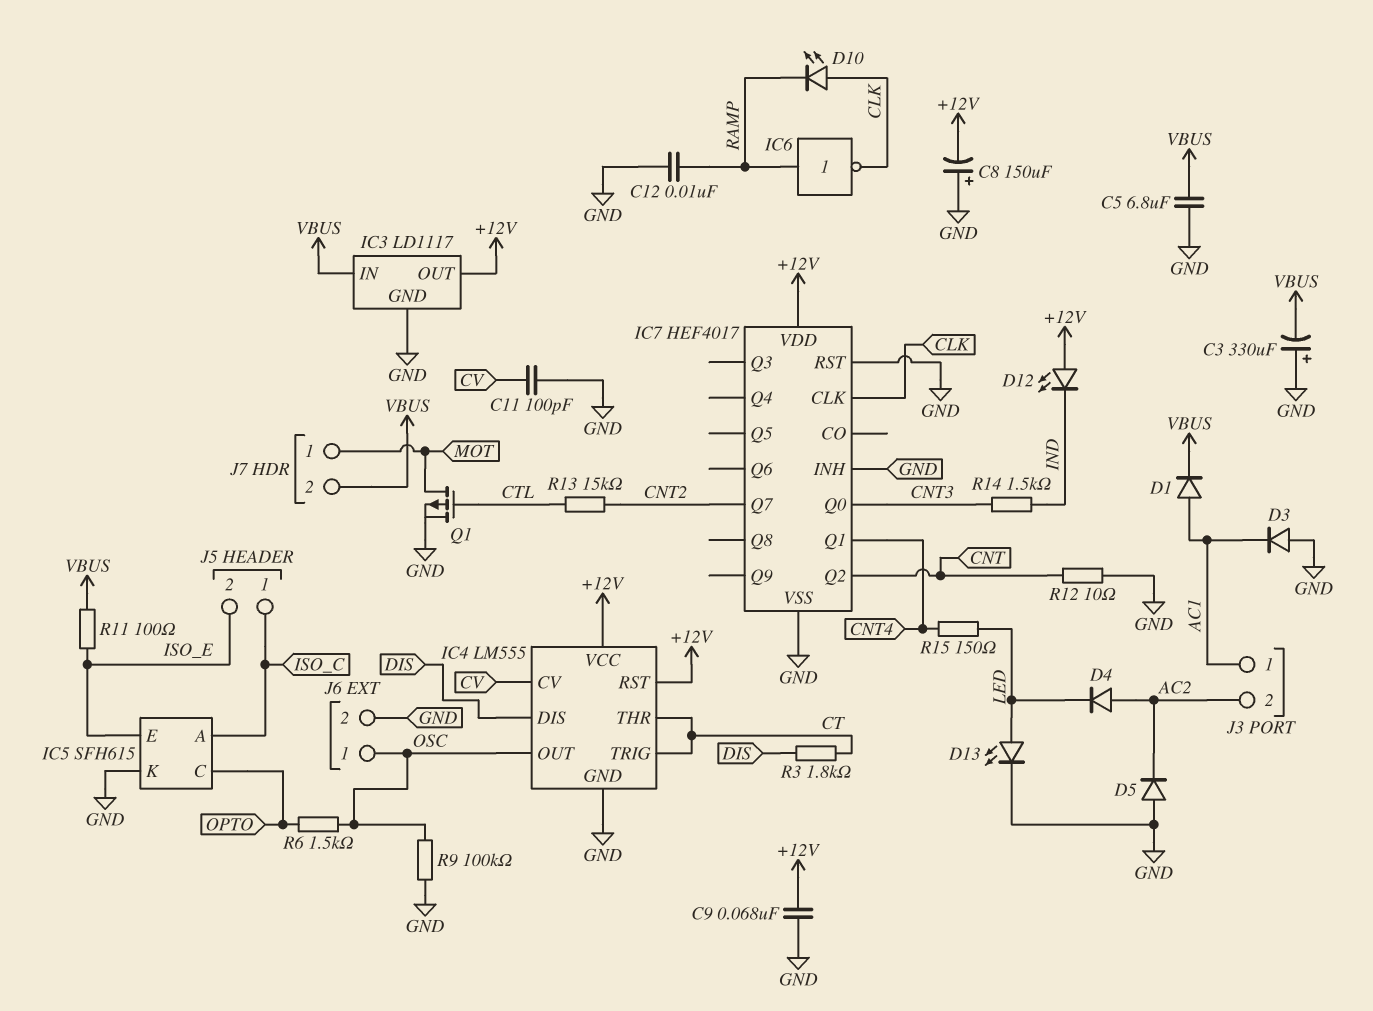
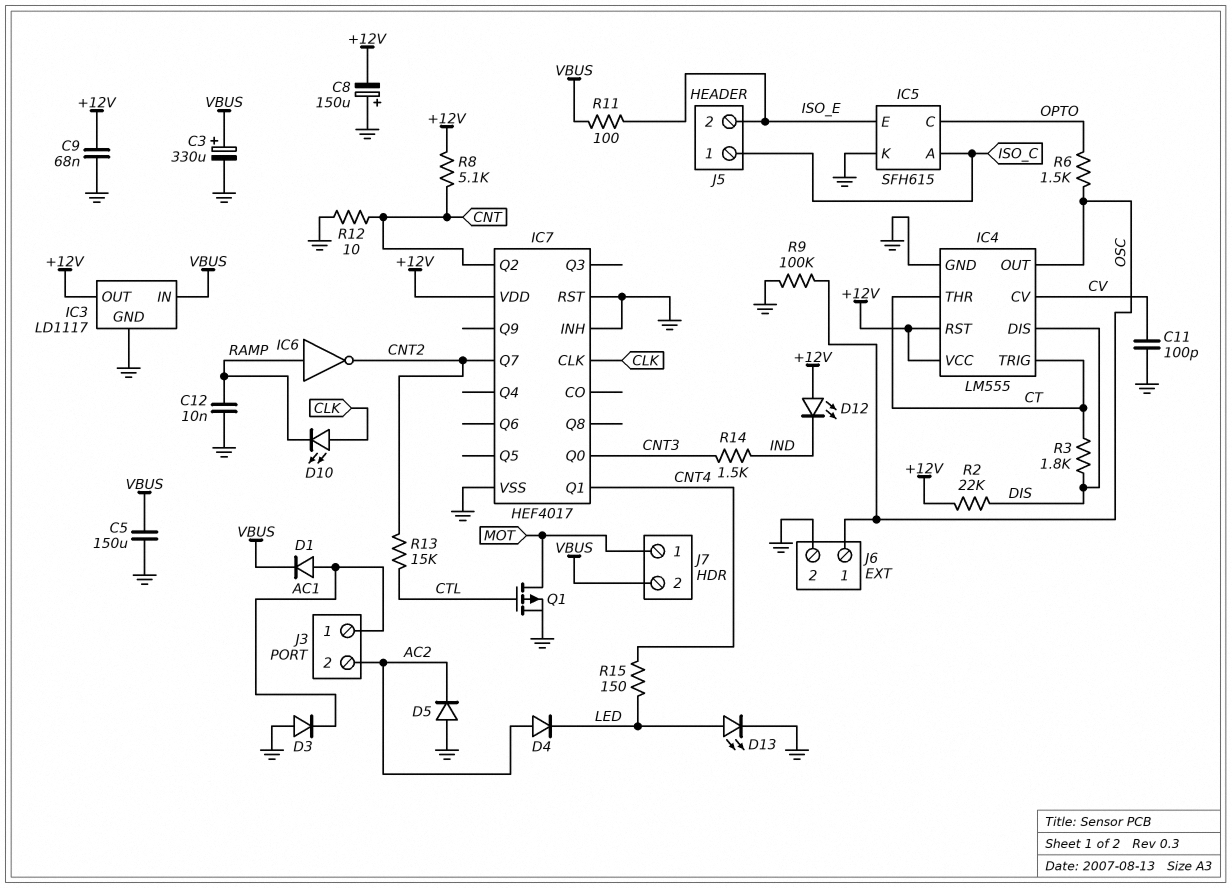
C3: 330uF (plus GND, minus VBUS) -> 330uF (plus VBUS, minus GND)
C5: 6.8uF (GND, VBUS) -> 150uF (GND, VBUS)
IC6: NOT (in RAMP, out CLK) -> NOT (in RAMP, out CNT2)
R2: none -> 22k (+12V, DIS)
R8: none -> 5.1k (+12V, CNT)

